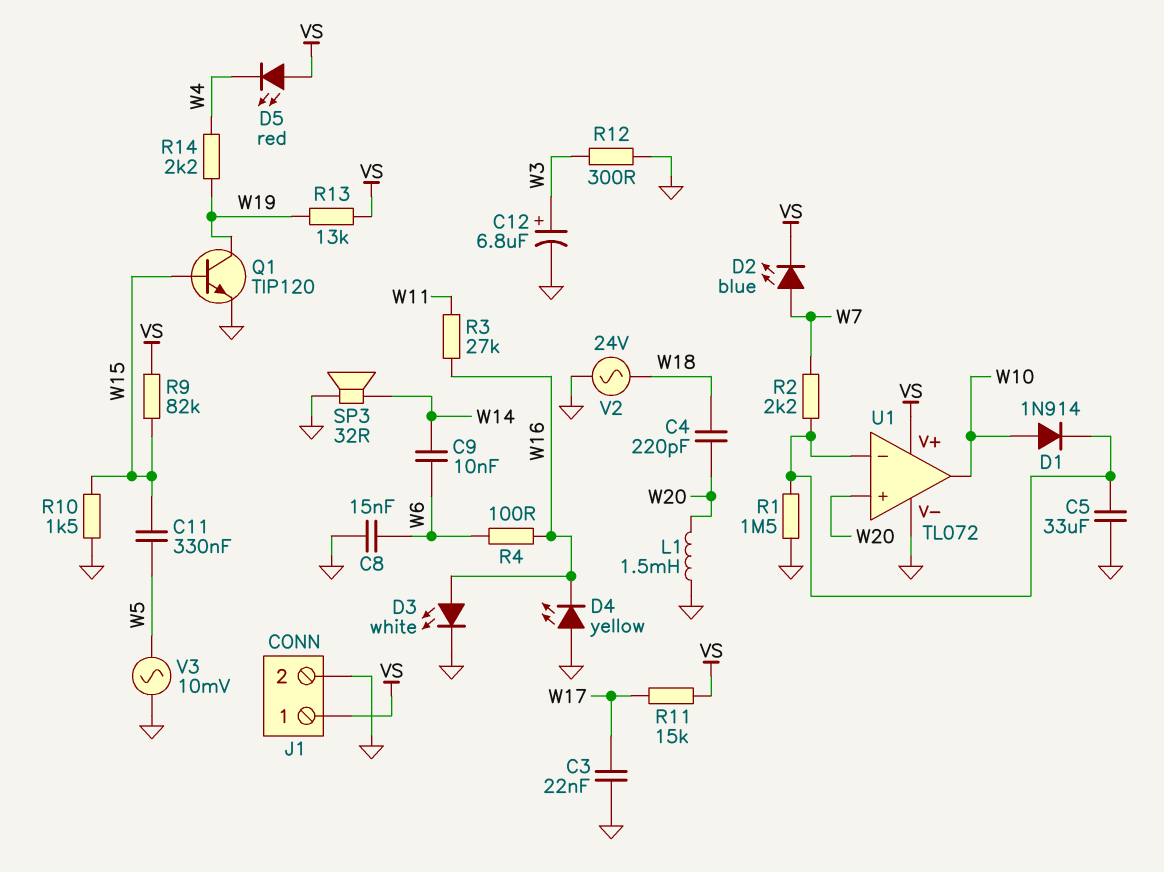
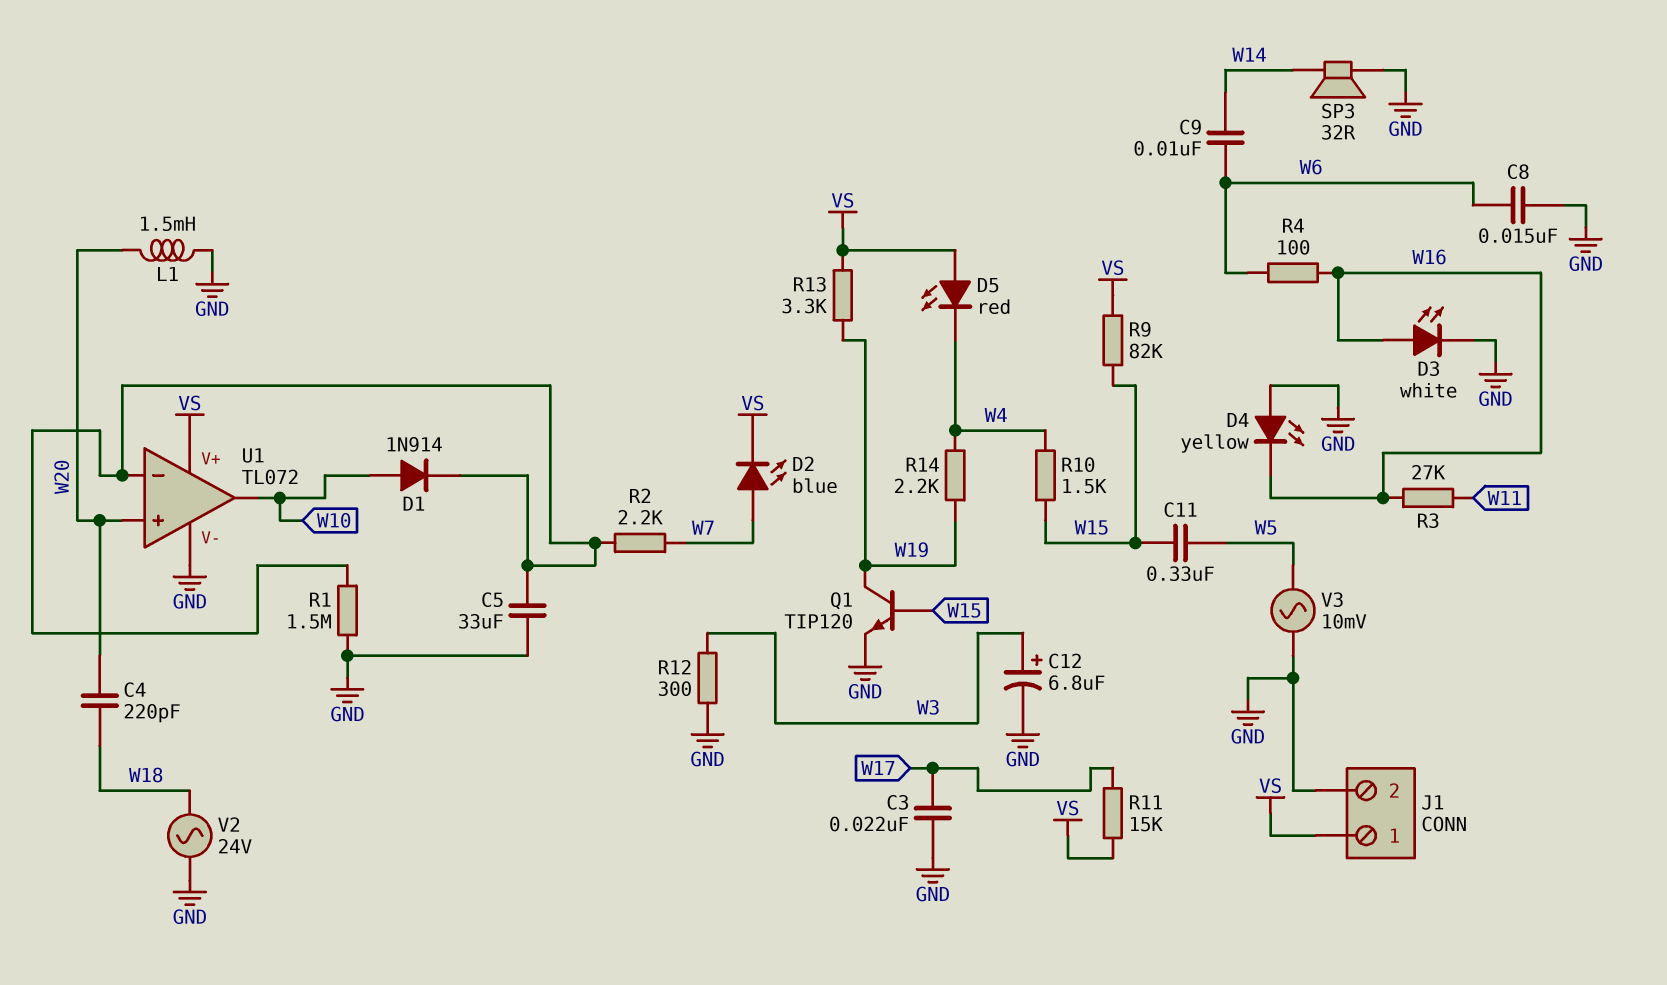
R10: 1.5k (GND, W15) -> 1.5k (W4, W15)
R13: 13k (VS, W19) -> 3.3k (VS, W19)

